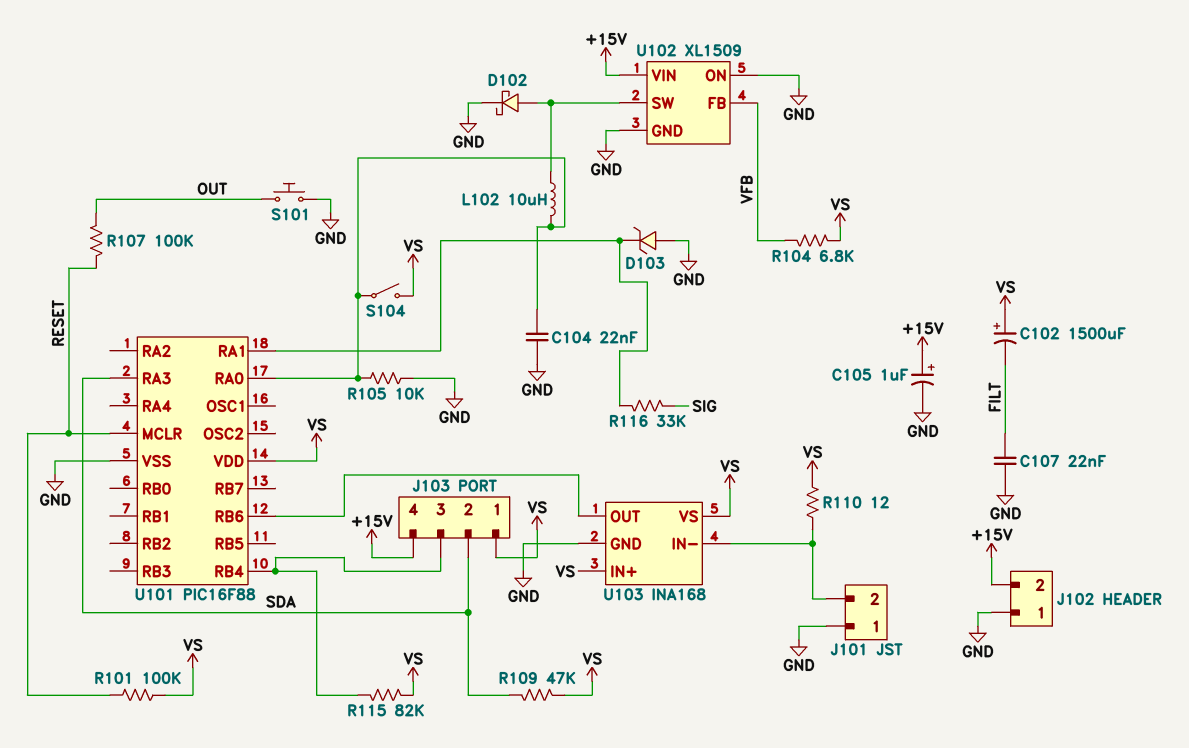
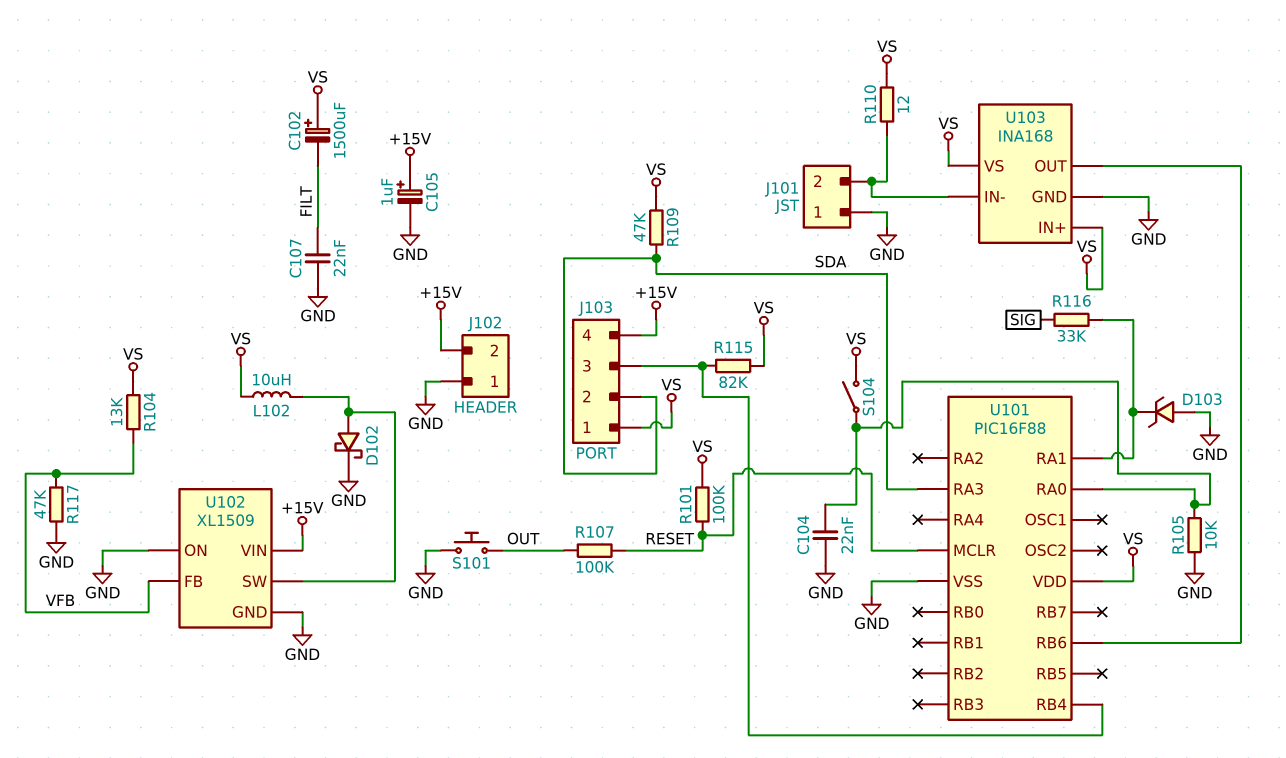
L102: 10uH (U101/RA0, U102/SW) -> 10uH (U102/SW, VS)
R104: 6.8k (VFB, VS) -> 13k (VFB, VS)
R117: none -> 47k (GND, VFB)

